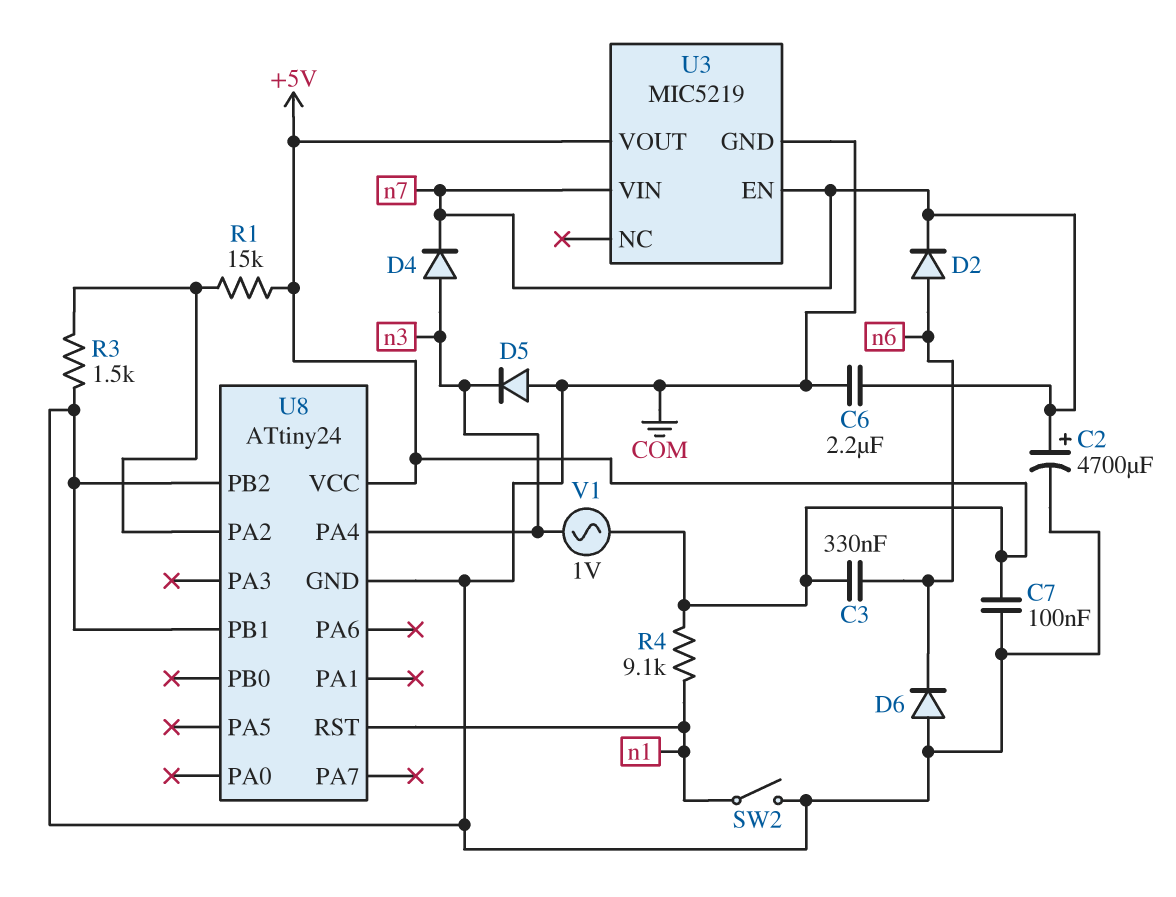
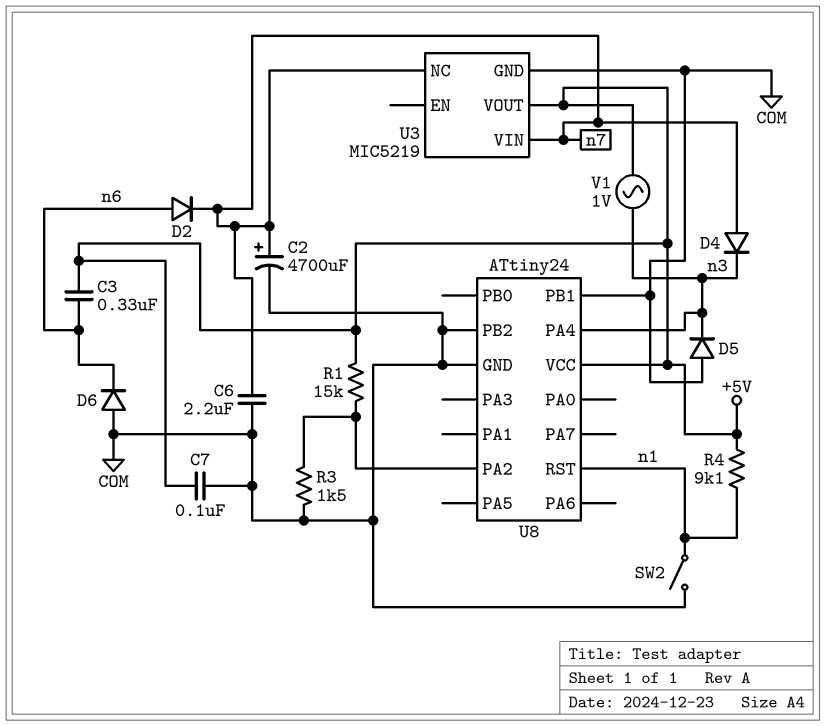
D4: diode (A n3, K n7) -> diode (A n7, K n3)
U3 pin EN: n7 -> none
U3 pin NC: none -> n7

